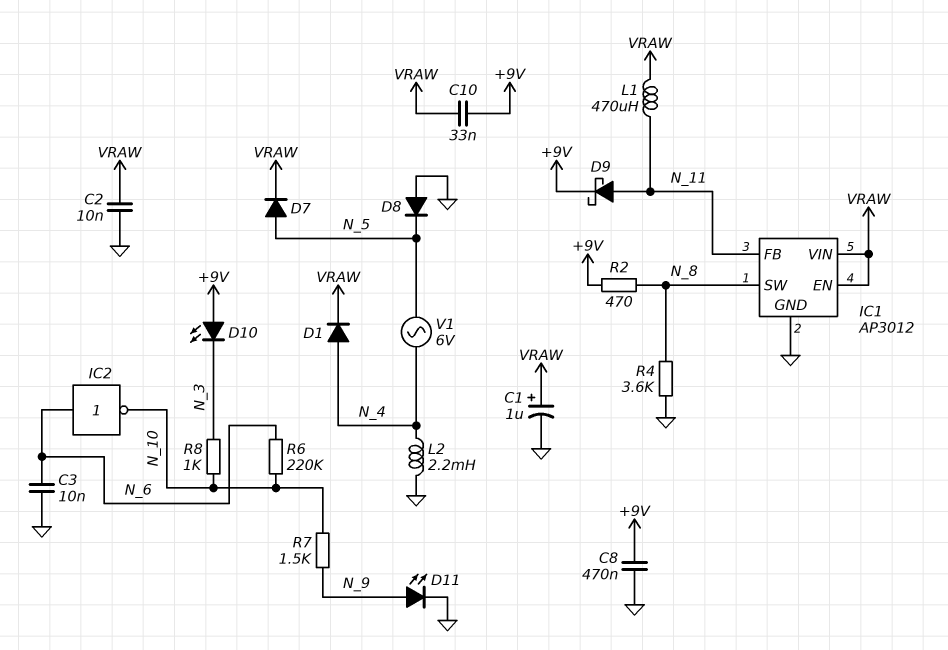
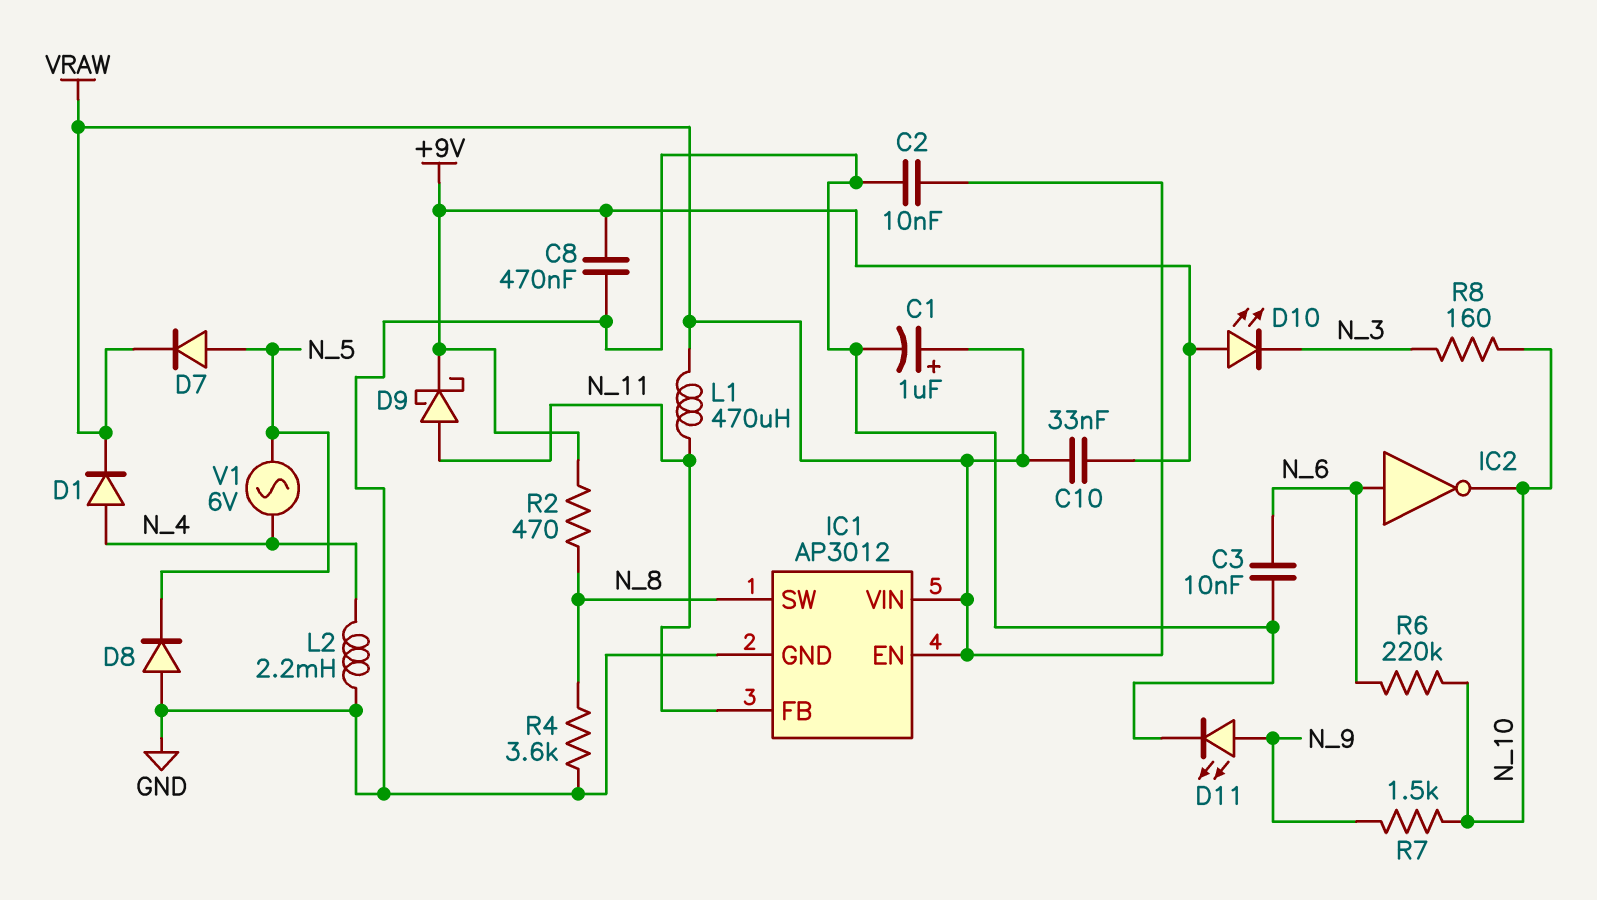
R8: 1k (N_3, N_10) -> 160 (N_3, N_10)

